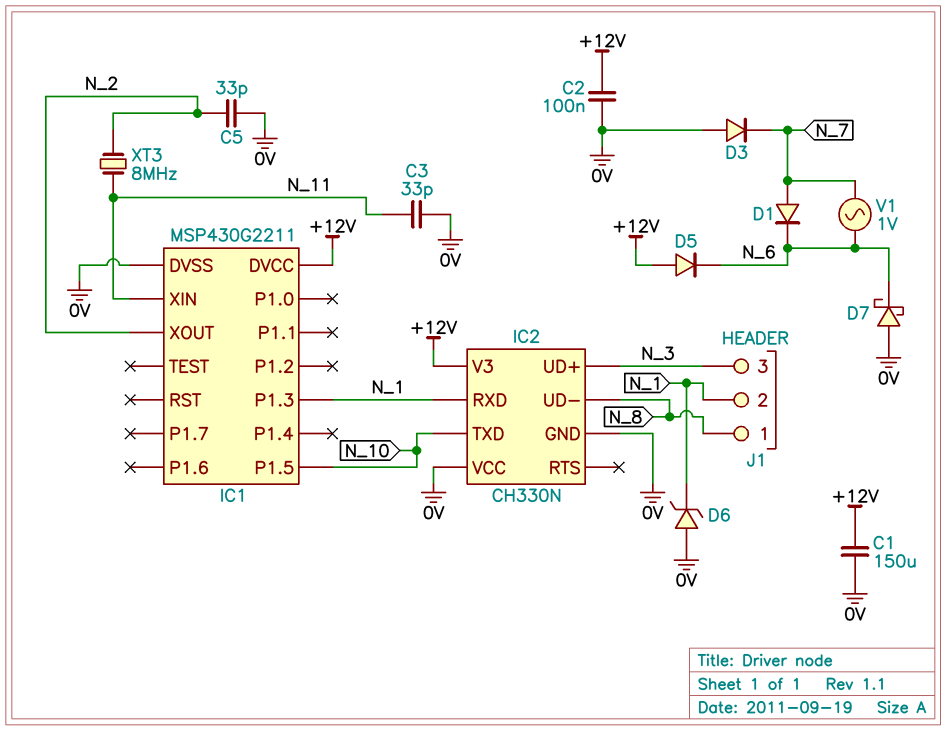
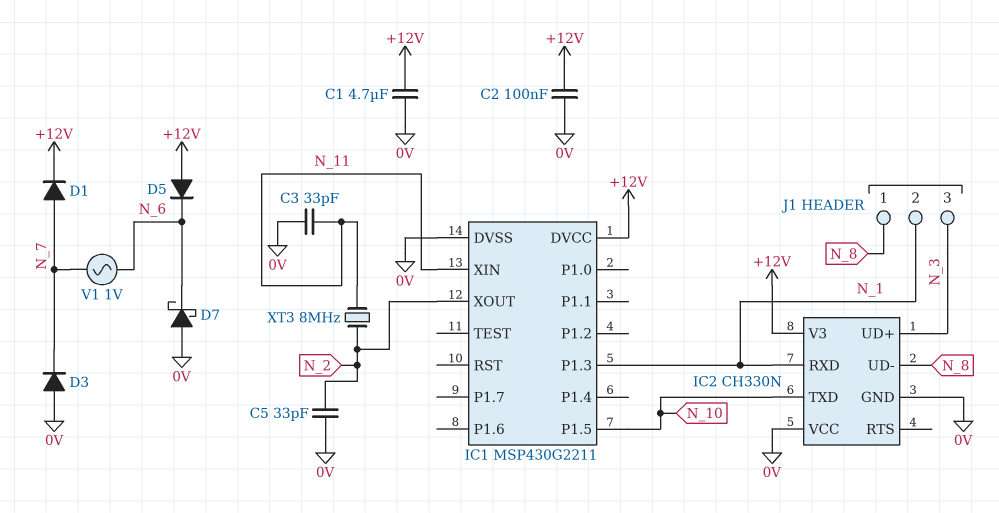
C1: 150uF (+12V, 0V) -> 4.7uF (+12V, 0V)
D1: diode (A N_7, K N_6) -> diode (A N_7, K +12V)
D6: zener (A 0V, K N_1) -> none

